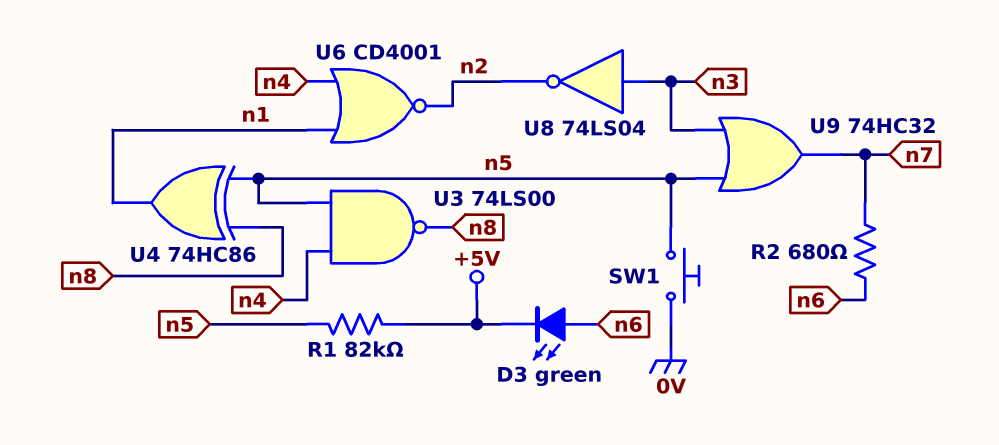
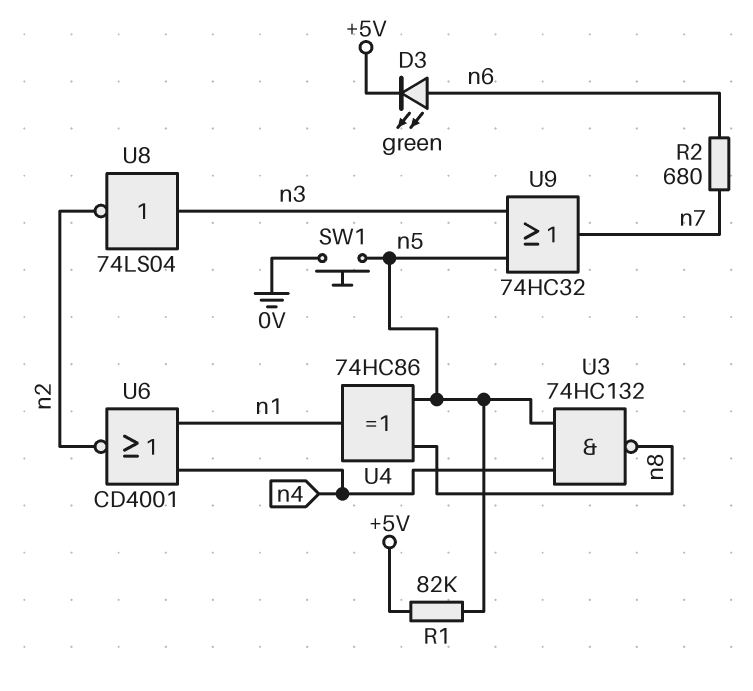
U3: NAND 74LS00 (in n4, in n5, out n8) -> NAND 74HC132 (in n4, in n5, out n8)

